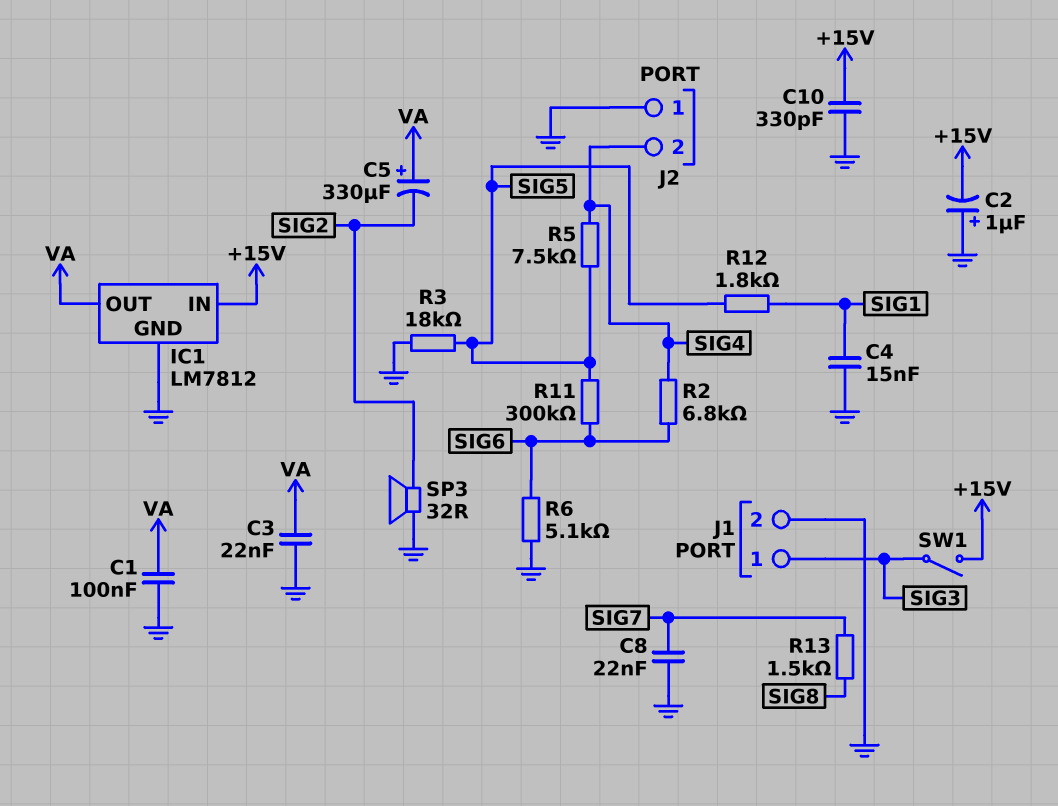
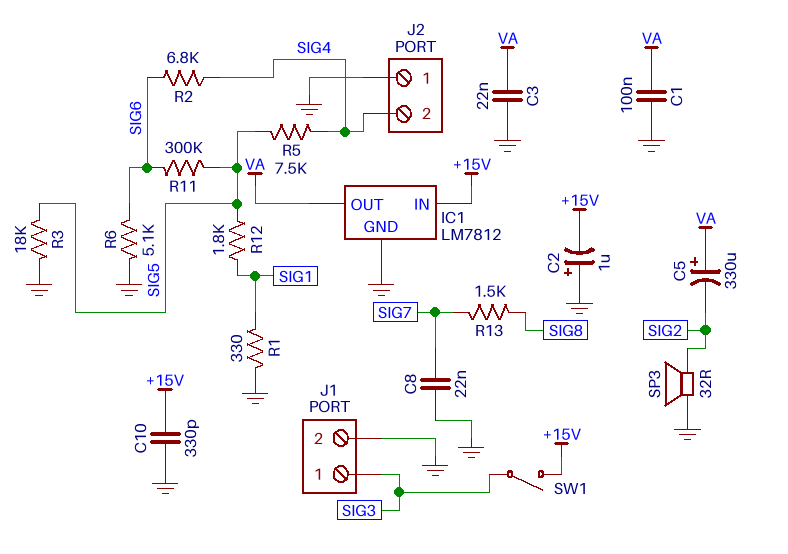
C4: 15nF (GND, SIG1) -> none
R1: none -> 330 (GND, SIG1)

